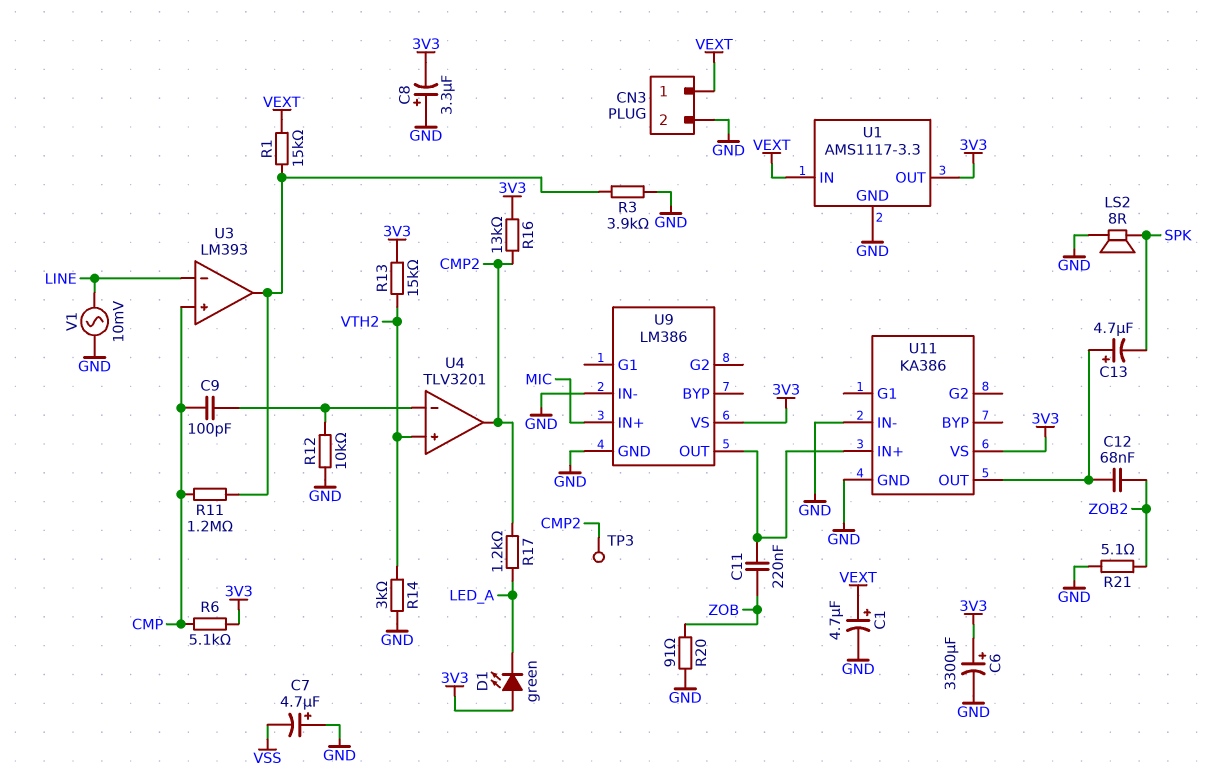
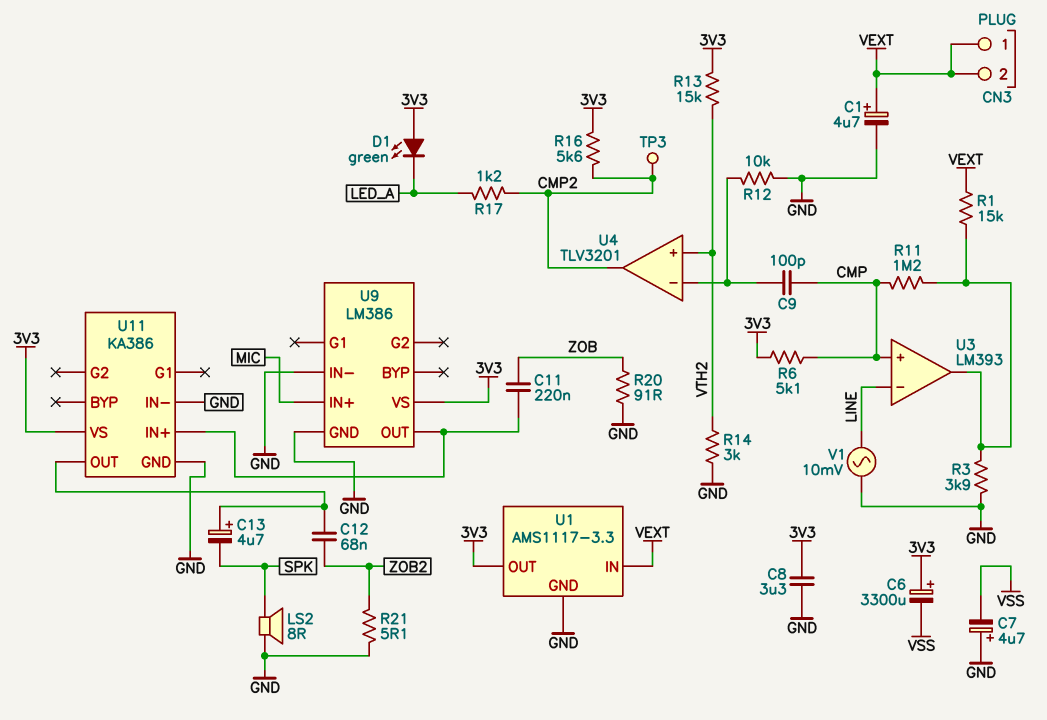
C6: 3300uF (plus 3V3, minus GND) -> 3300uF (plus 3V3, minus VSS)
C8: 3.3uF (plus GND, minus 3V3) -> 3.3uF (3V3, GND)
CN3 pin 2: GND -> VEXT
R16: 13k (3V3, CMP2) -> 5.6k (3V3, CMP2)

